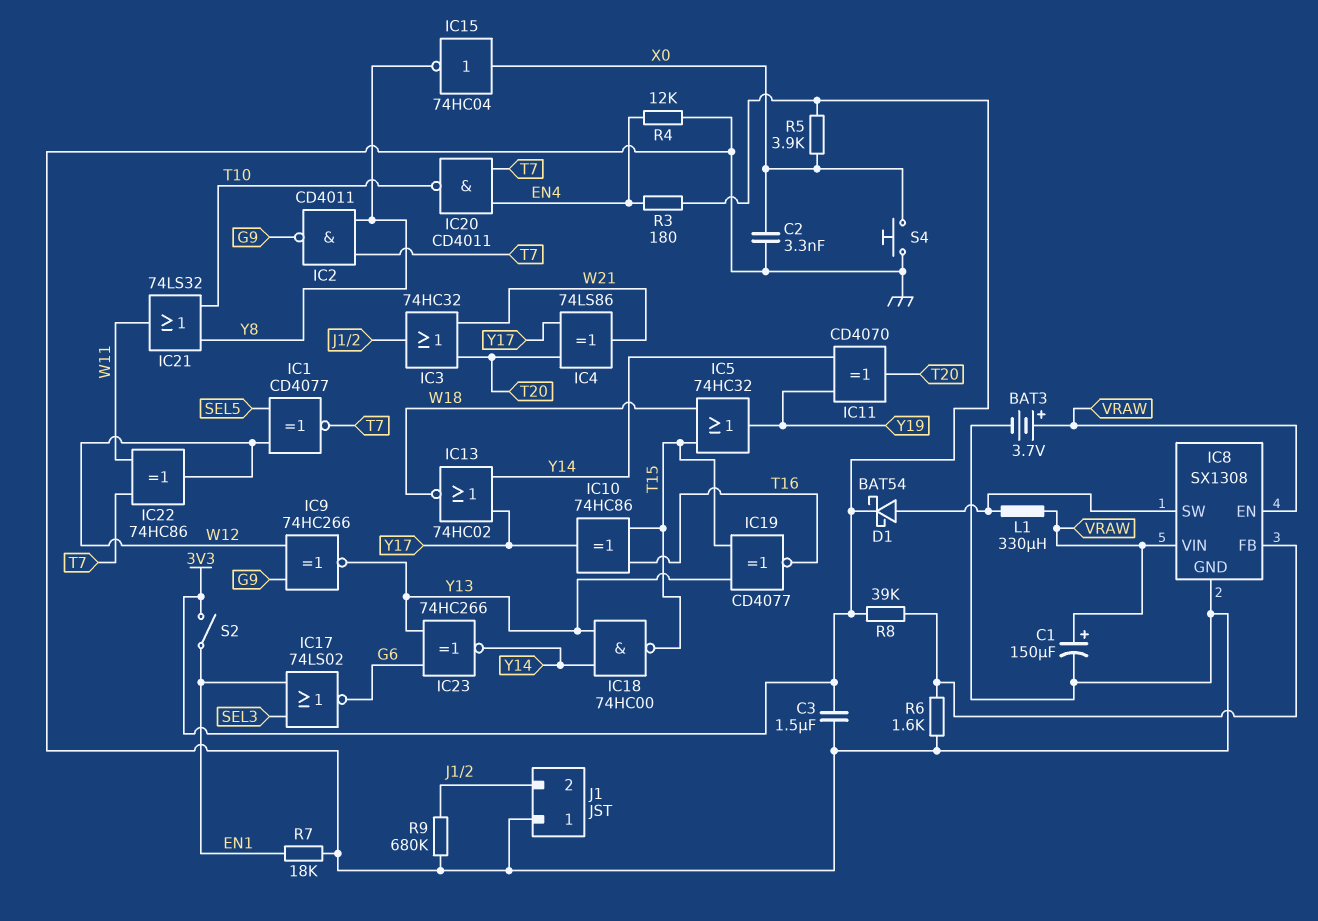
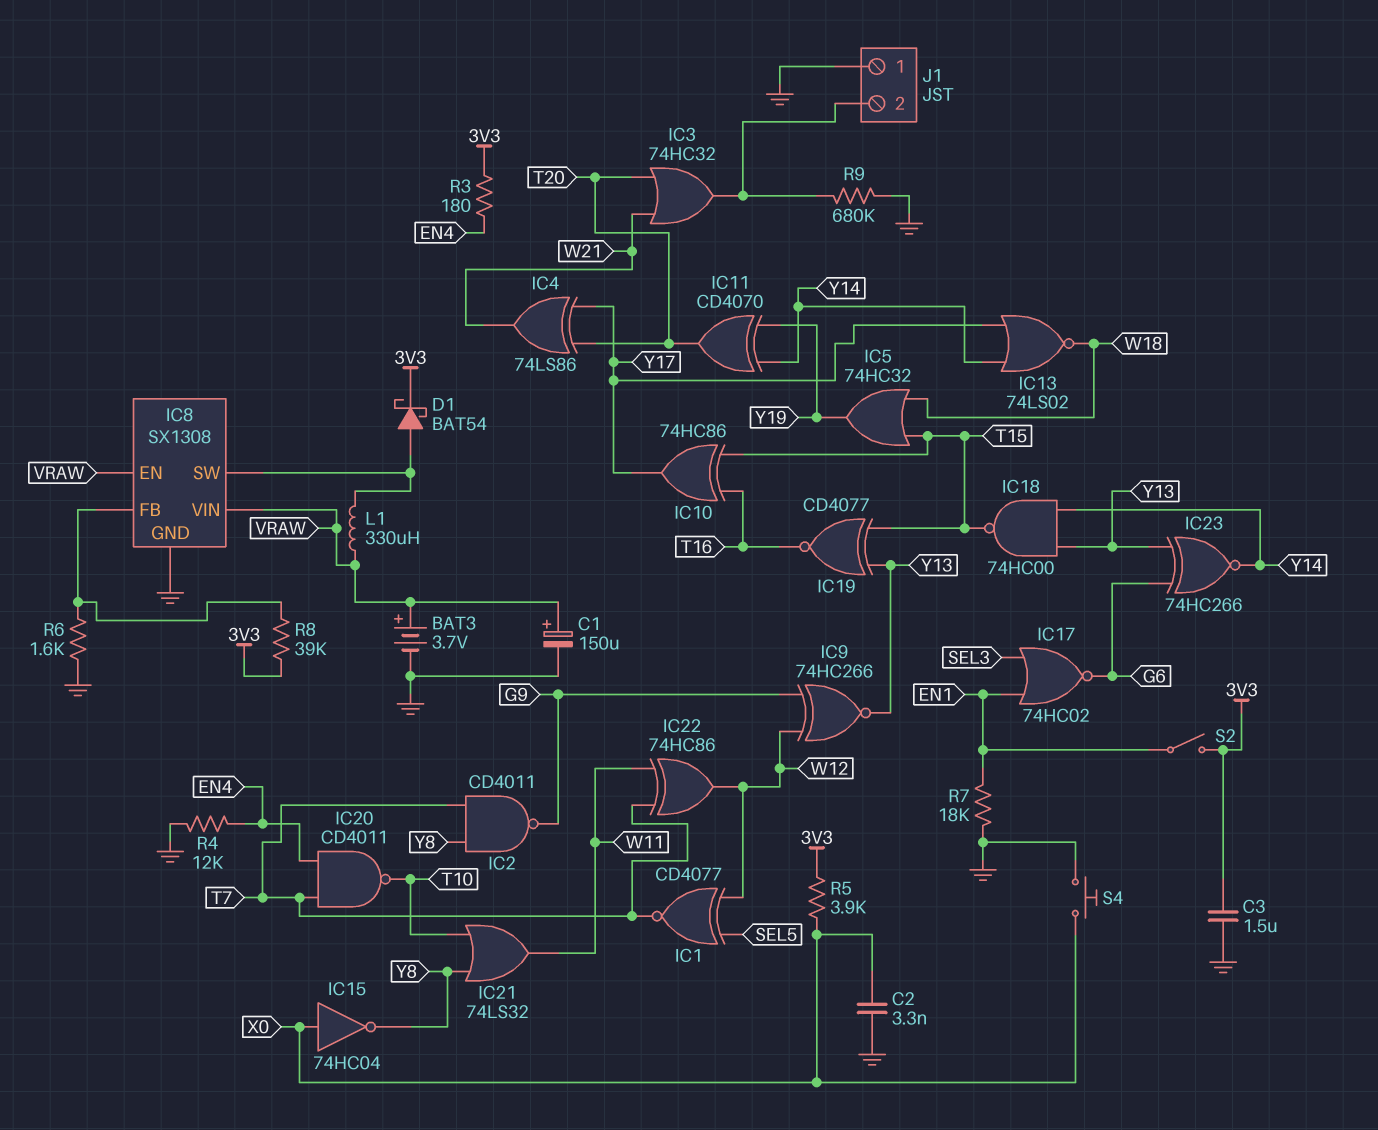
IC13: NOR 74HC02 (in Y14, in Y17, out W18) -> NOR 74LS02 (in Y14, in Y17, out W18)
IC17: NOR 74LS02 (in EN1, in SEL3, out G6) -> NOR 74HC02 (in EN1, in SEL3, out G6)

